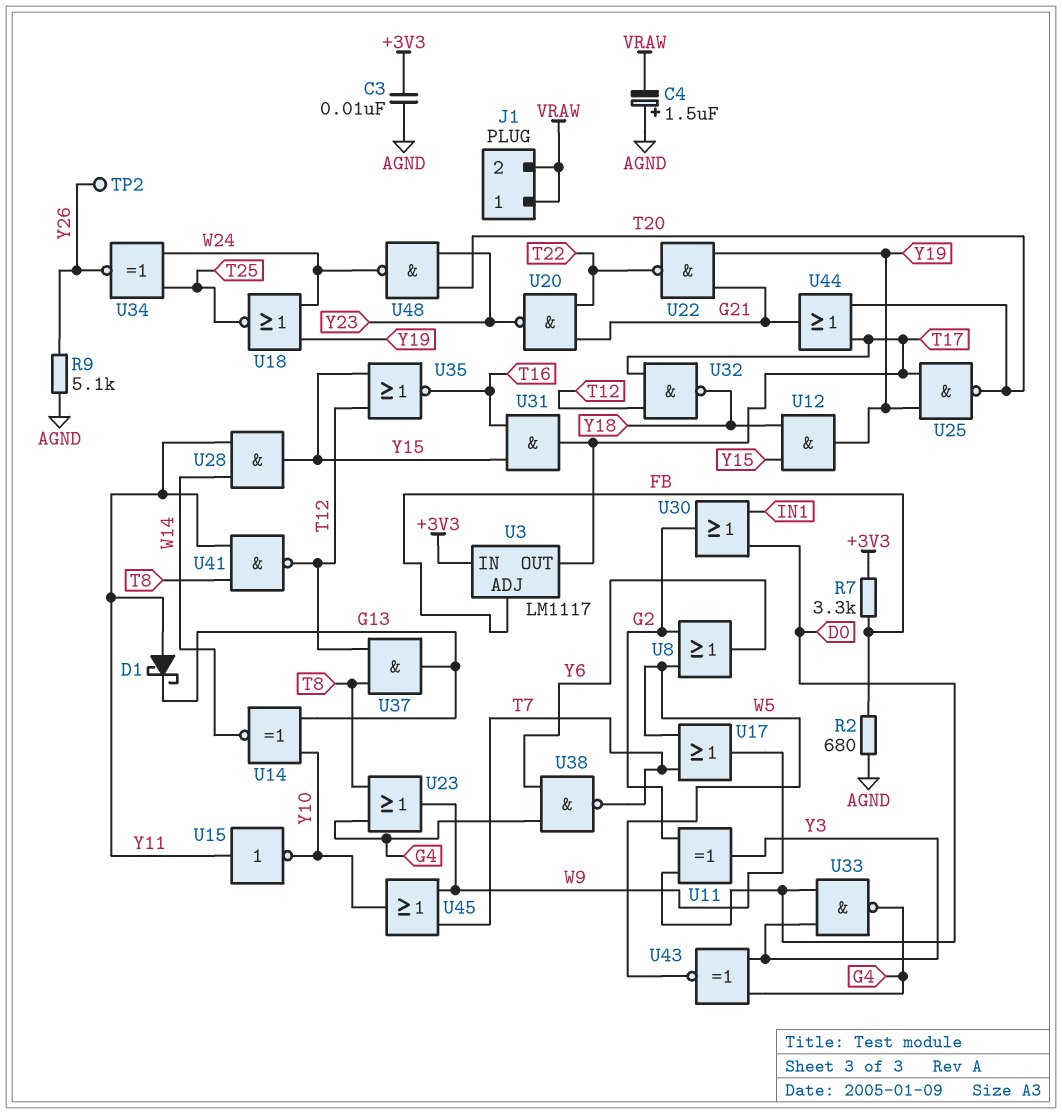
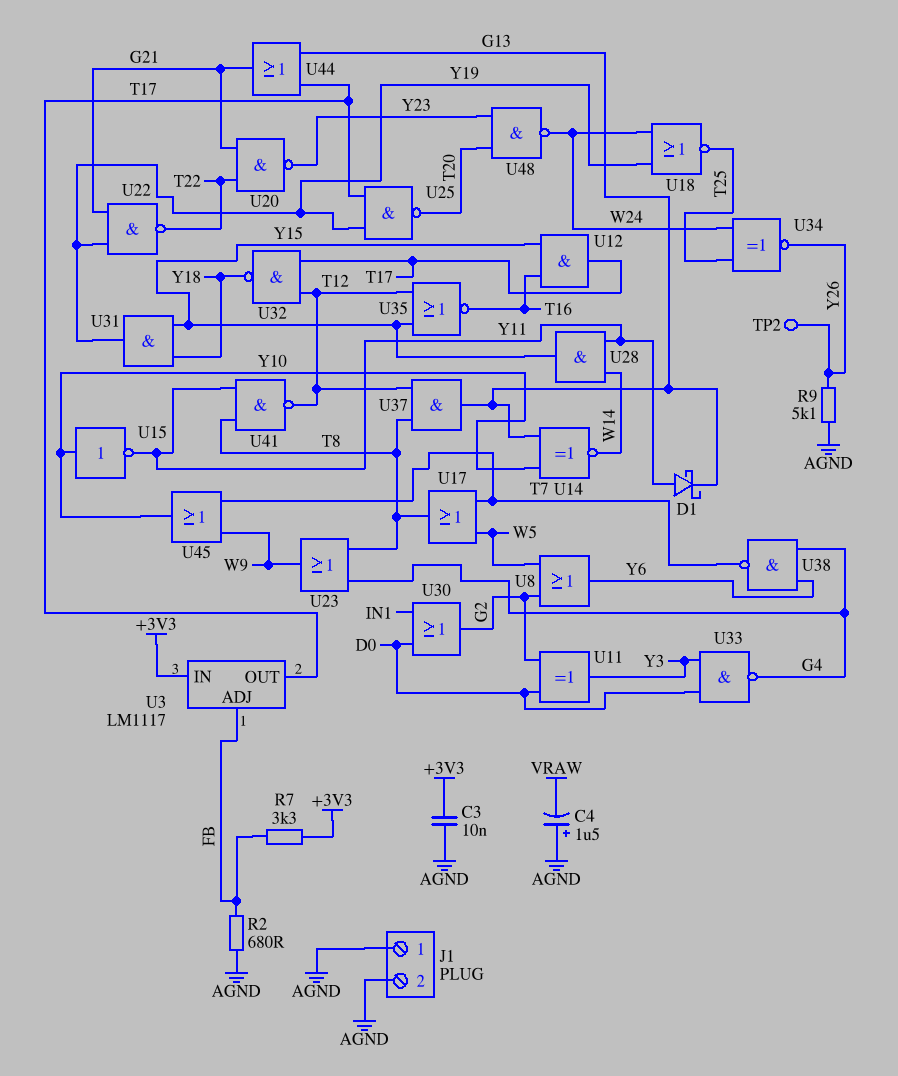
J1 pin 1: VRAW -> AGND
J1 pin 2: VRAW -> AGND
U12: AND (in Y15, in Y18, out Y19) -> AND (in T16, in Y15, out T17)
U15: NOT (in Y11, out Y10) -> NOT (in Y10, out Y11)
U17: OR (in T7, in W5, out W9) -> OR (in T7, in W5, out T8)
U31: AND (in T16, in Y15, out T17) -> AND (in Y15, in Y18, out Y19)
U43: XNOR (in G4, in Y3, out W5) -> none
U44: OR (in T17, in T20, out G21) -> OR (in G13, in T17, out G21)

